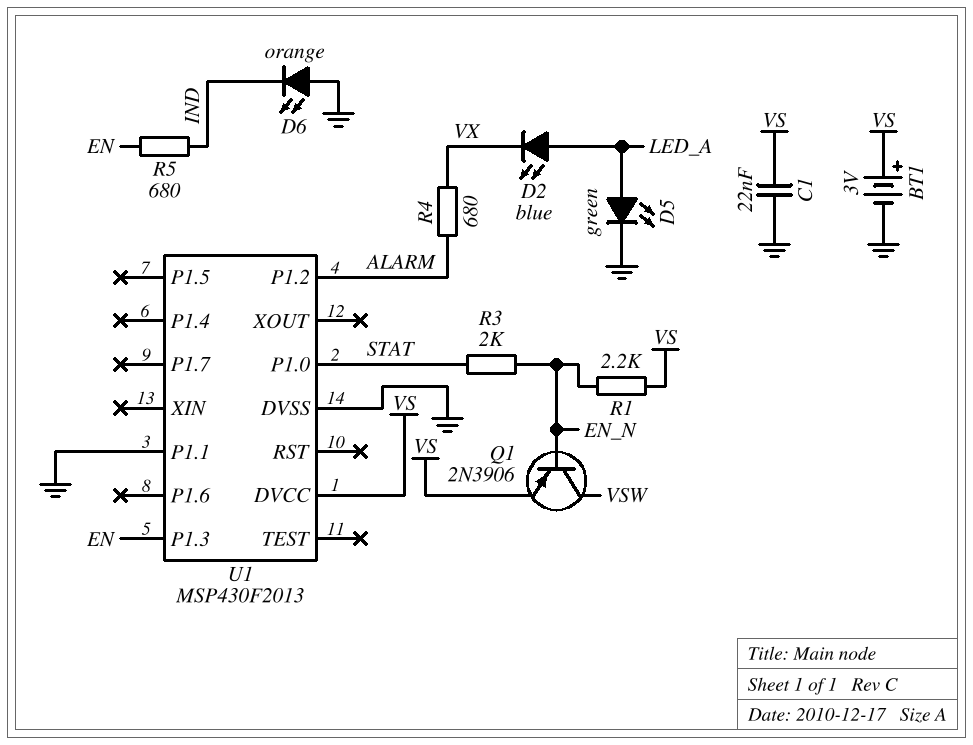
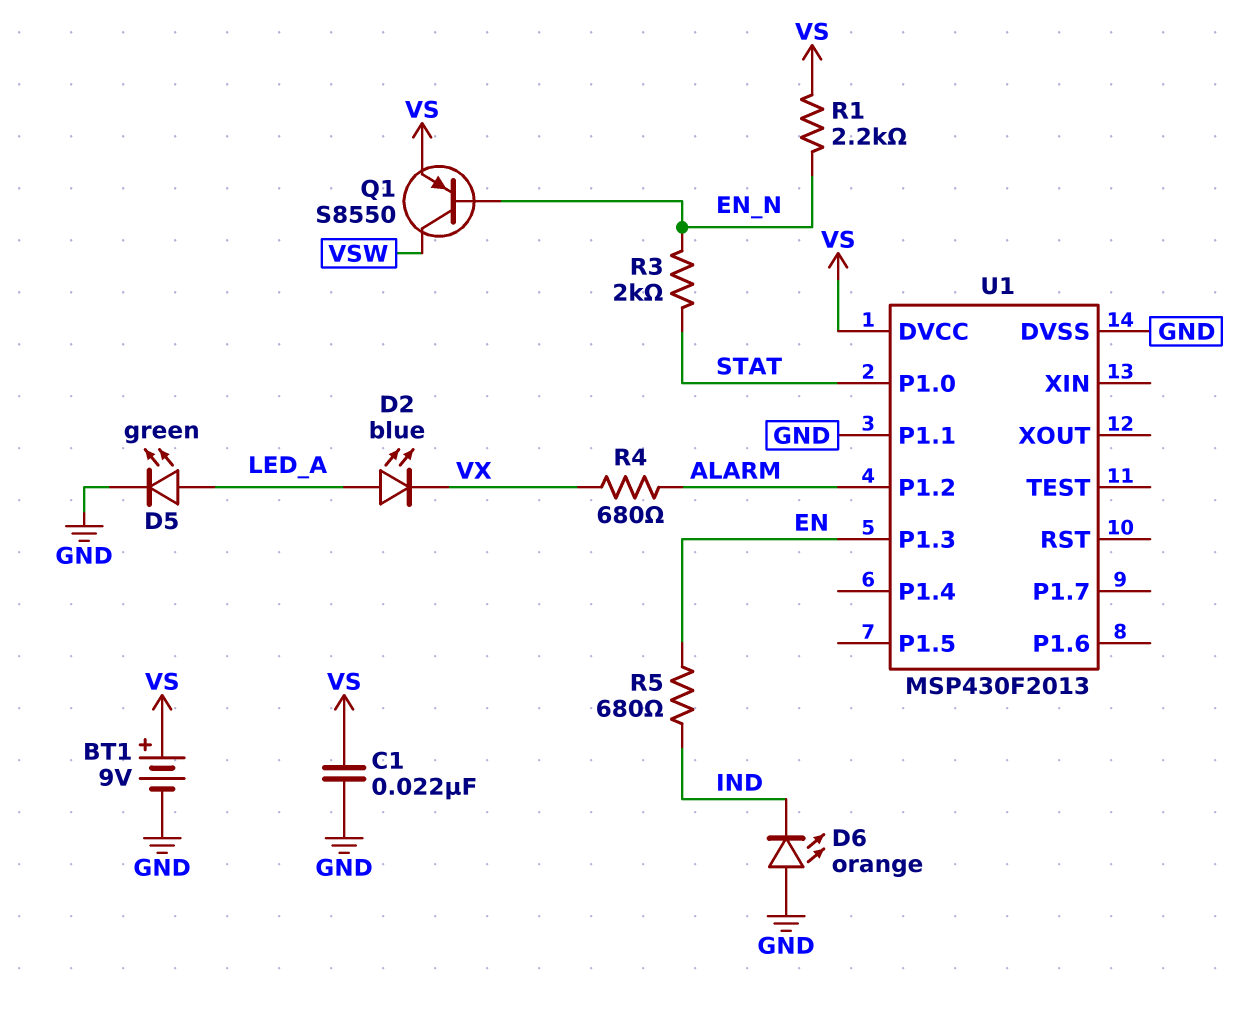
BT1: 3V (plus VS, minus GND) -> 9V (plus VS, minus GND)
Q1: PNP 2N3906 (B EN_N, C VSW, E VS) -> PNP S8550 (B EN_N, C VSW, E VS)

